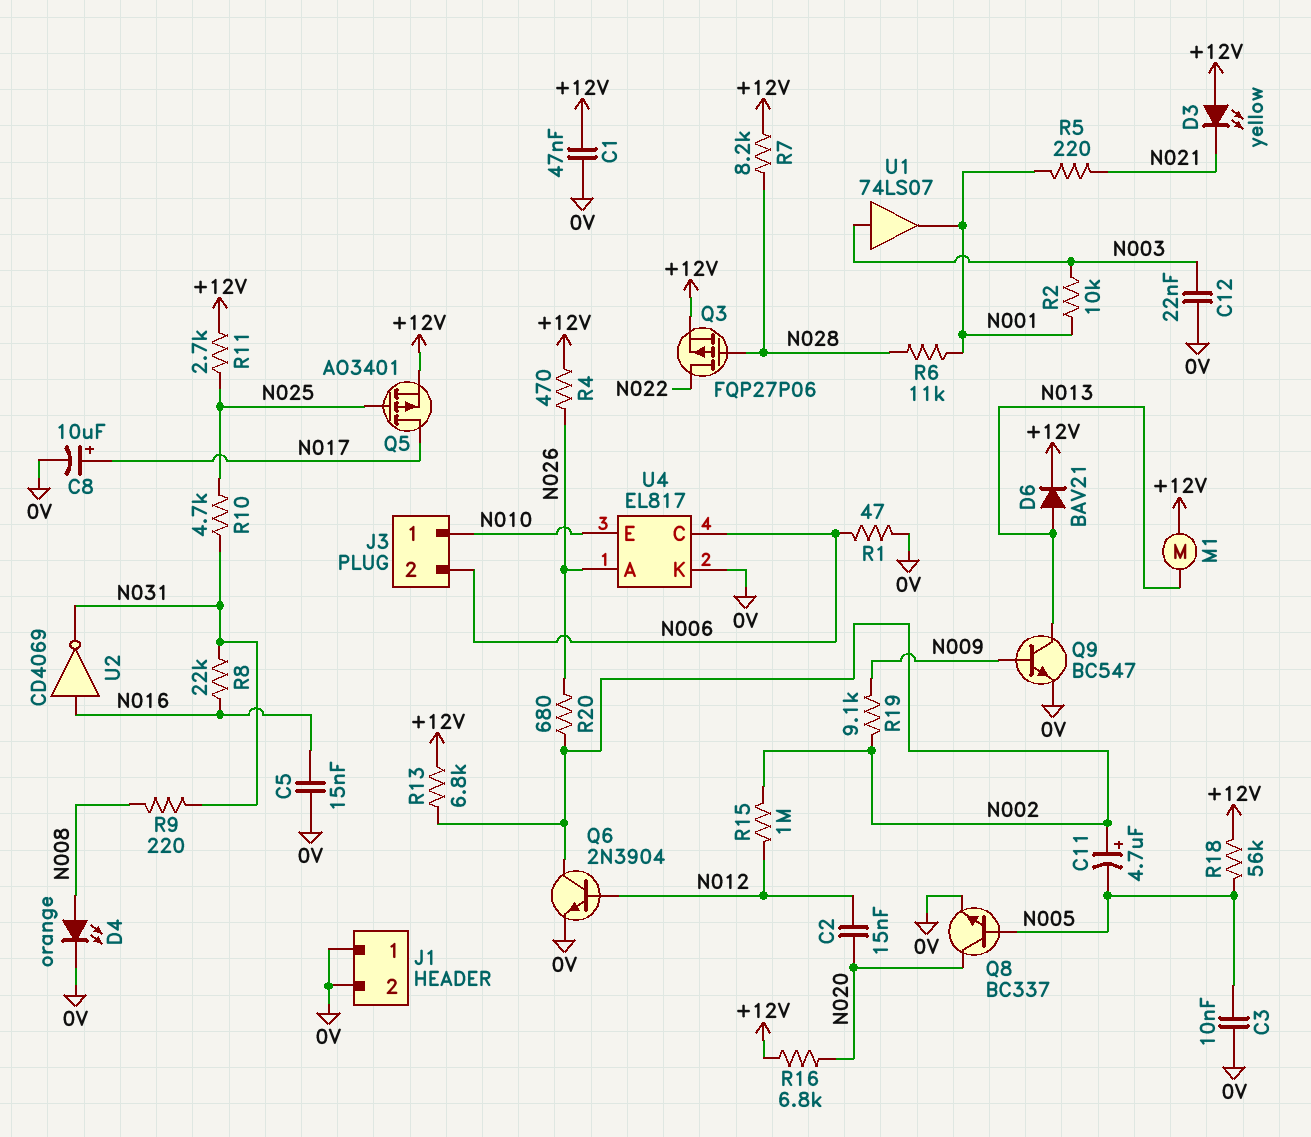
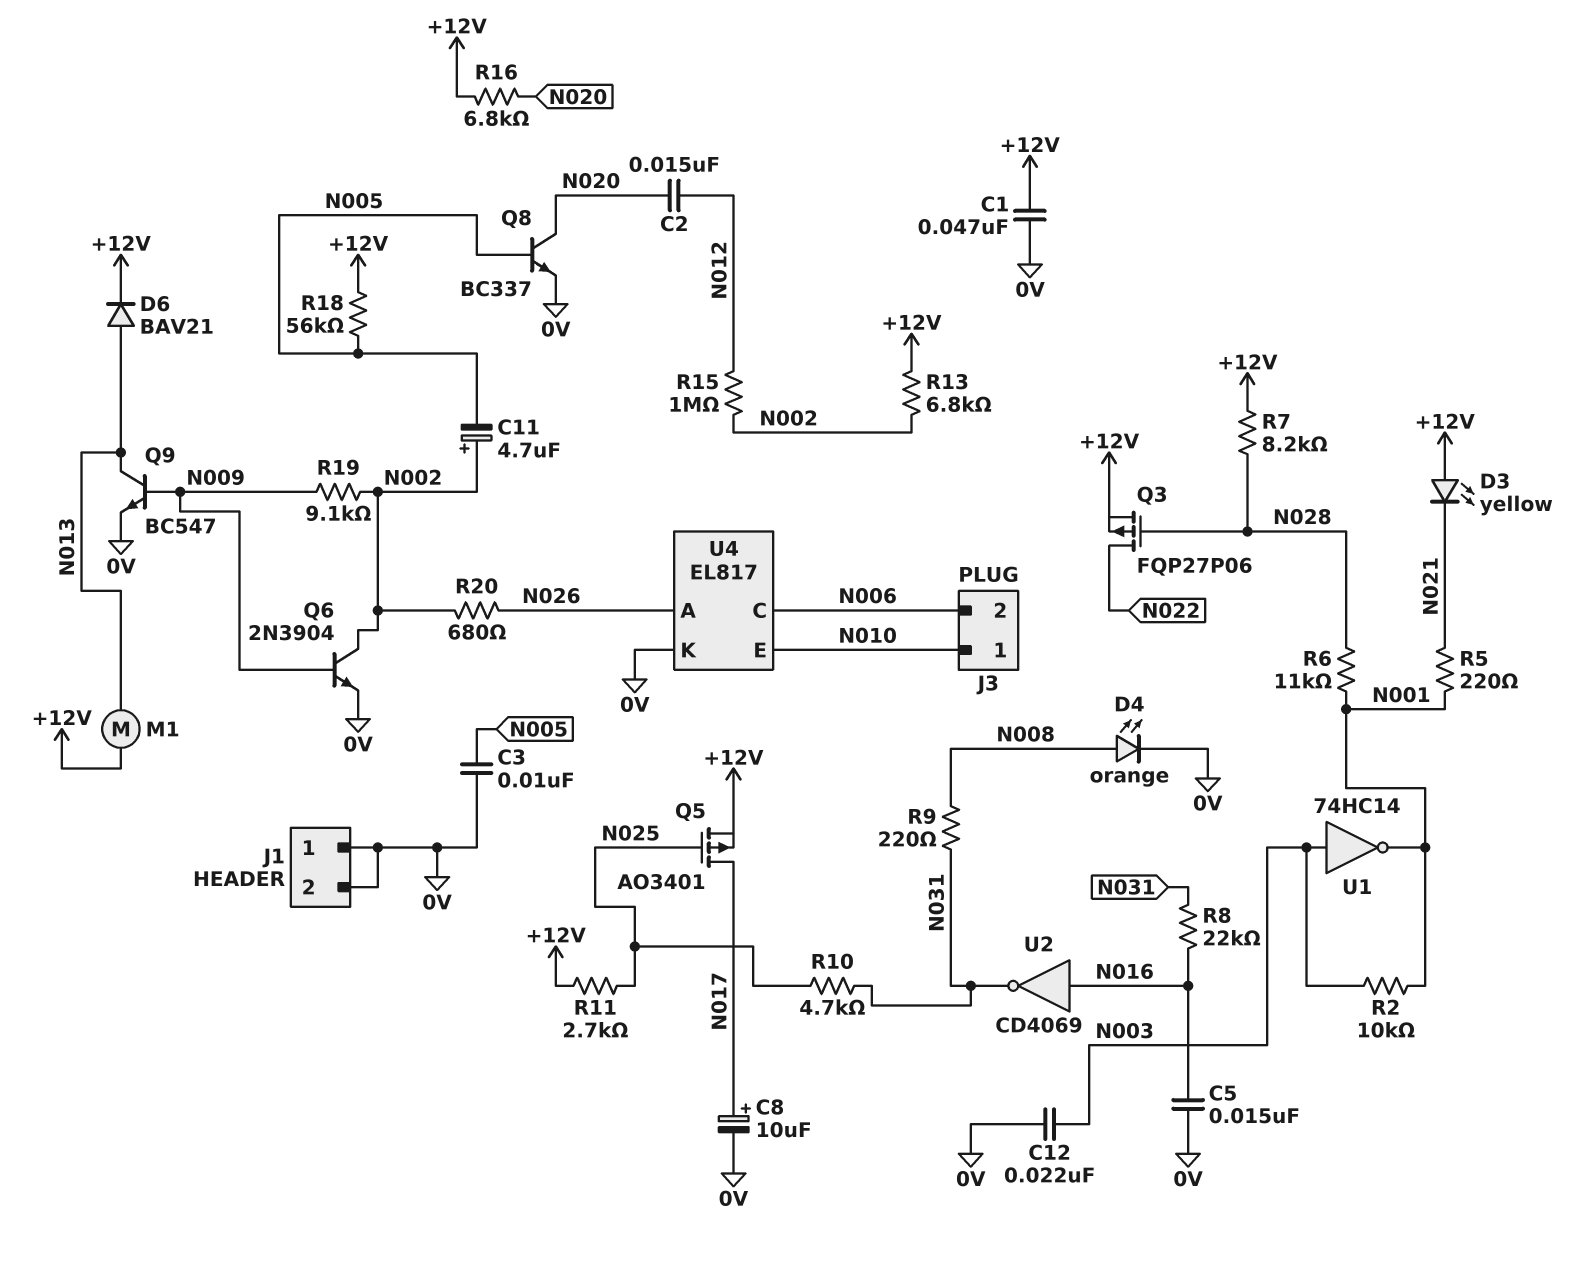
Q6: NPN 2N3904 (B N012, C N002, E 0V) -> NPN 2N3904 (B N009, C N002, E 0V)
R1: 47 (0V, N006) -> none
R4: 470 (+12V, N026) -> none
U1: buffer 74LS07 (in N003, out N001) -> NOT 74HC14 (in N003, out N001)

